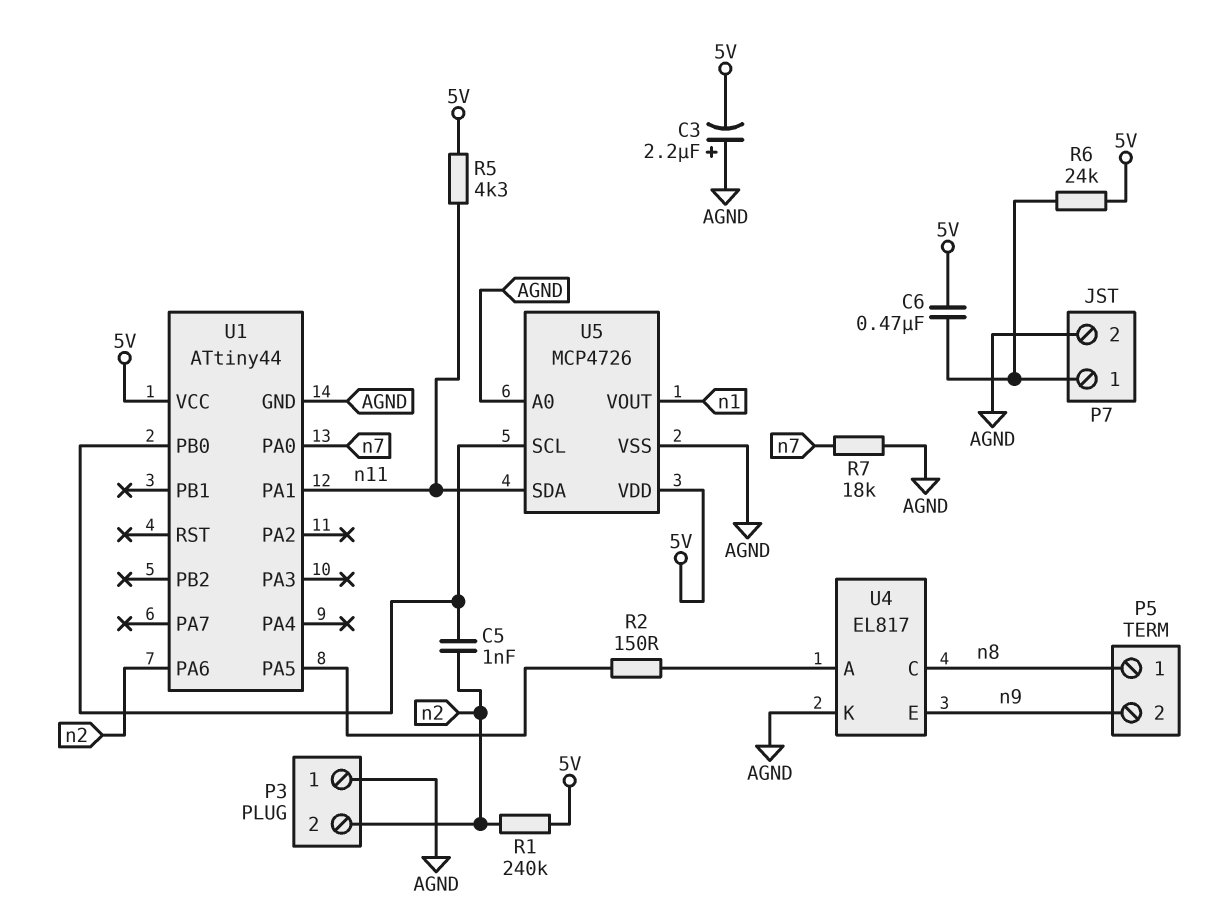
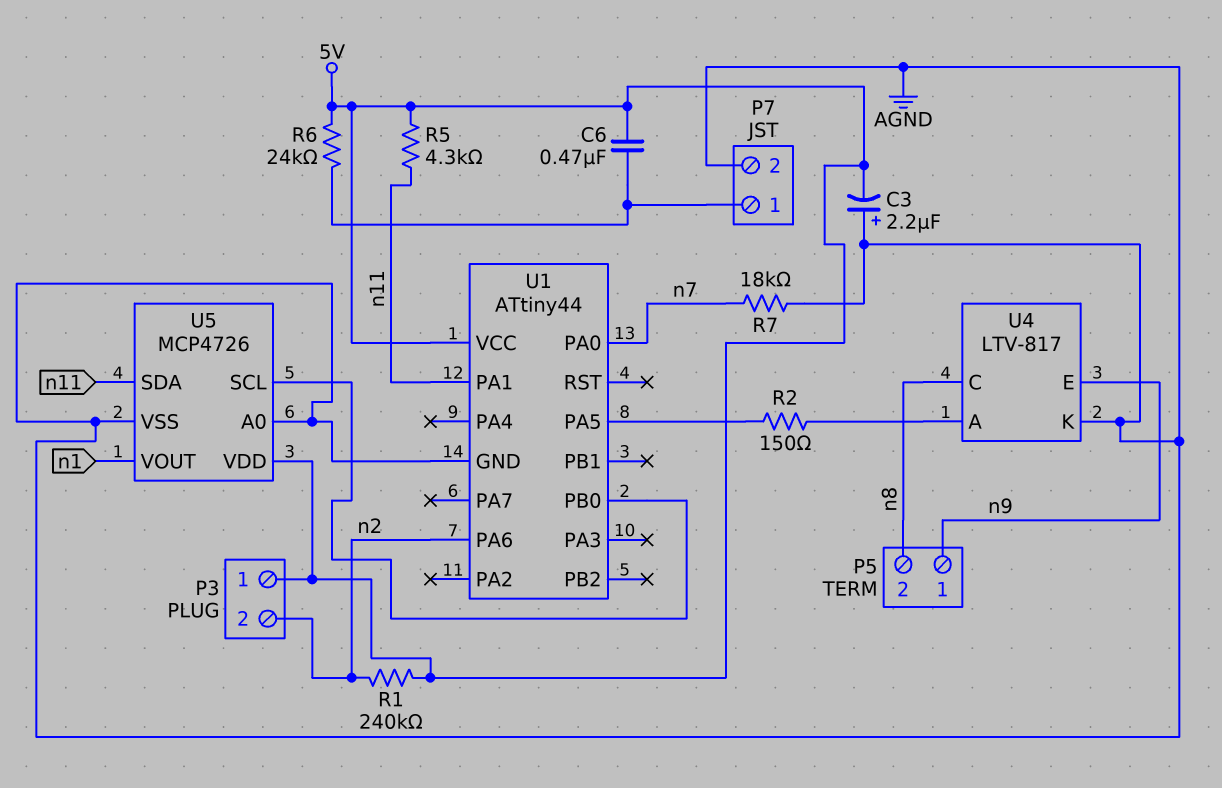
C5: 1nF (U1/PB0, n2) -> none
P3 pin 1: AGND -> 5V
P5 pin 1: n8 -> n9
P5 pin 2: n9 -> n8
U4: EL817 -> LTV-817

